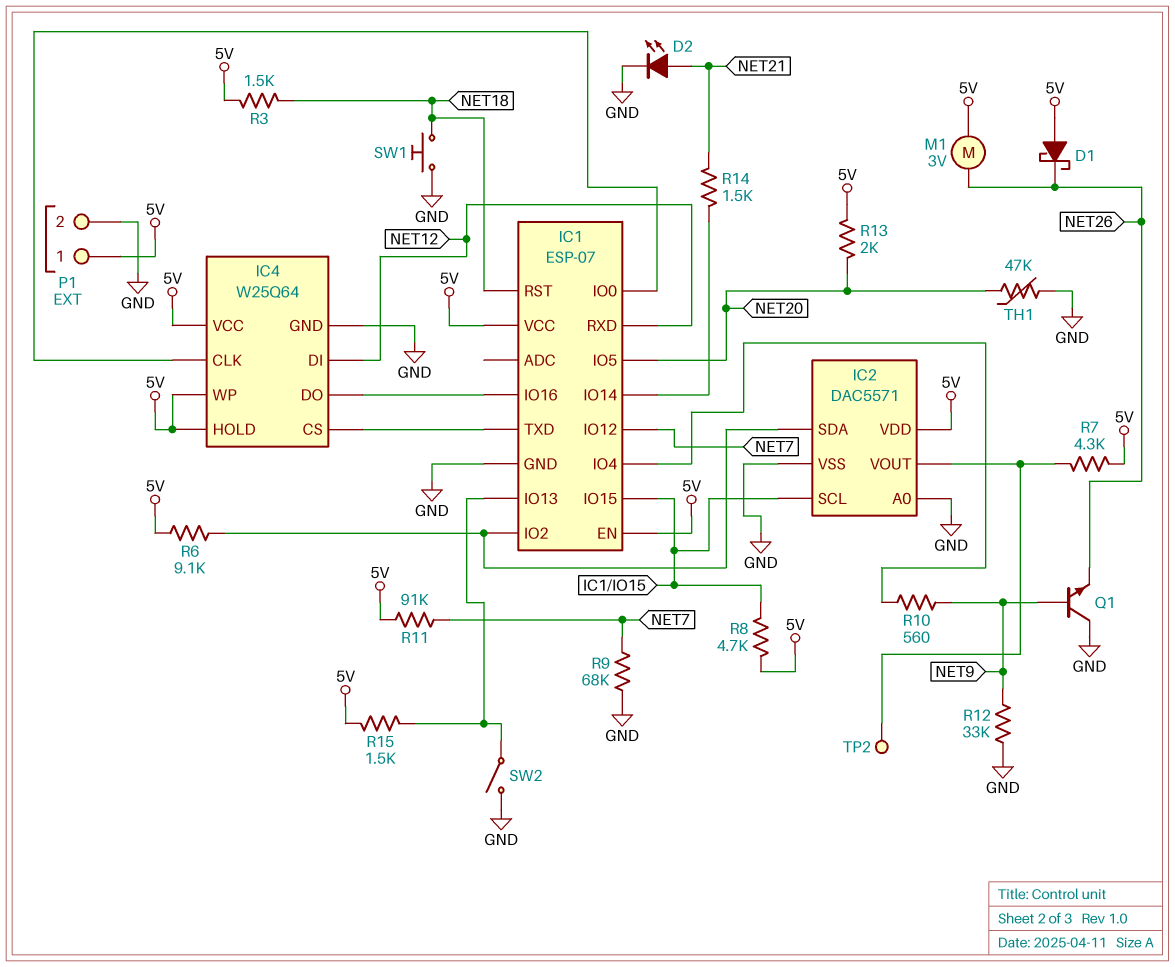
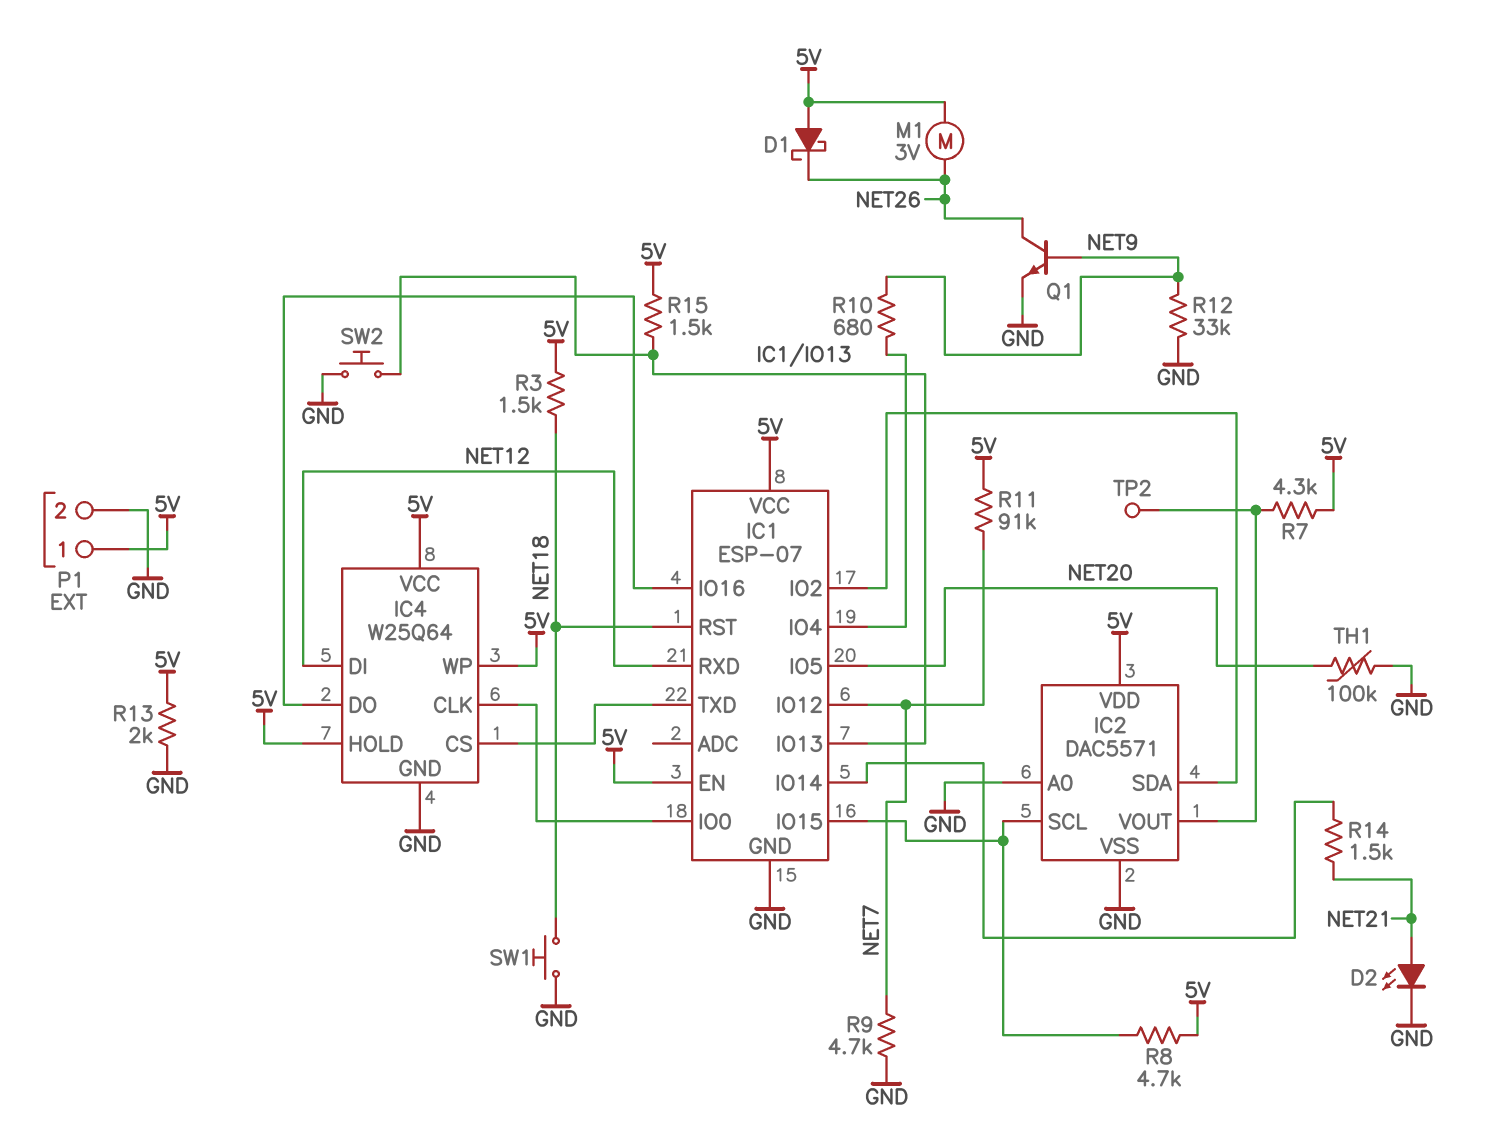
Q1: NPN (B NET9, C GND, E NET26) -> NPN (B NET9, C NET26, E GND)
R6: 9.1k (5V, IC1/IO2) -> none
R9: 68k (GND, NET7) -> 4.7k (GND, NET7)
R10: 560 (IC1/IO4, NET9) -> 680 (IC1/IO4, NET9)
R13: 2k (5V, NET20) -> 2k (5V, GND)
SW2: switch (GND, IC1/IO13) -> button (GND, IC1/IO13)
TH1: 47k (GND, NET20) -> 100k (GND, NET20)

